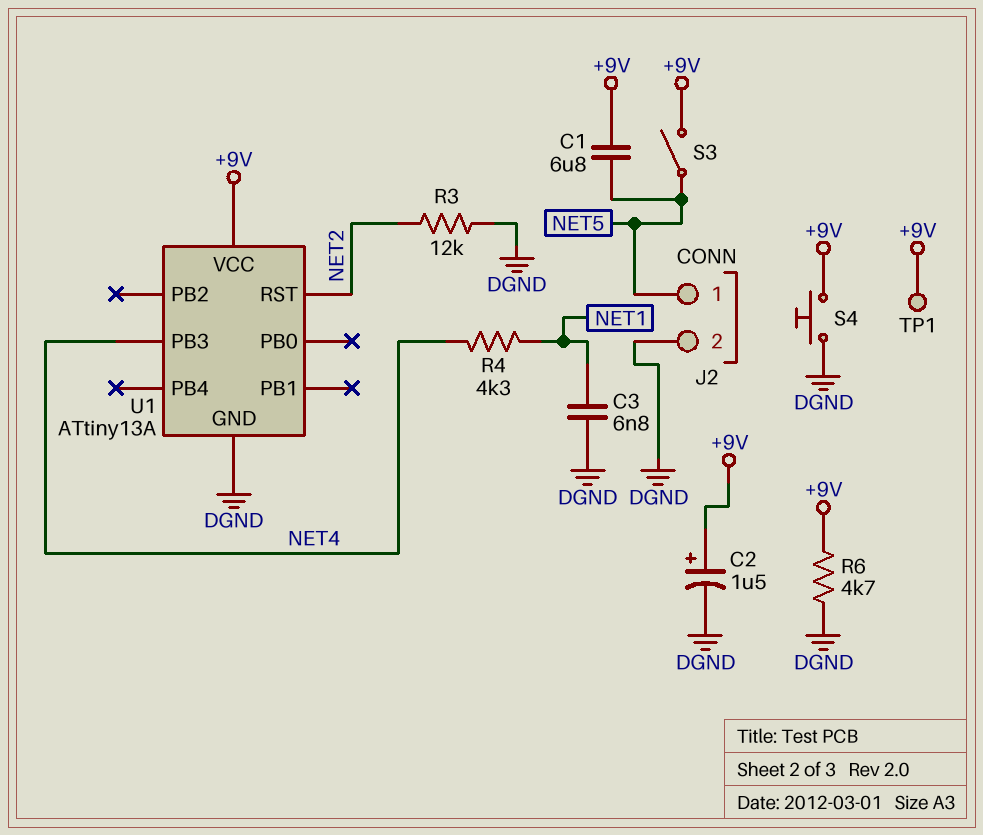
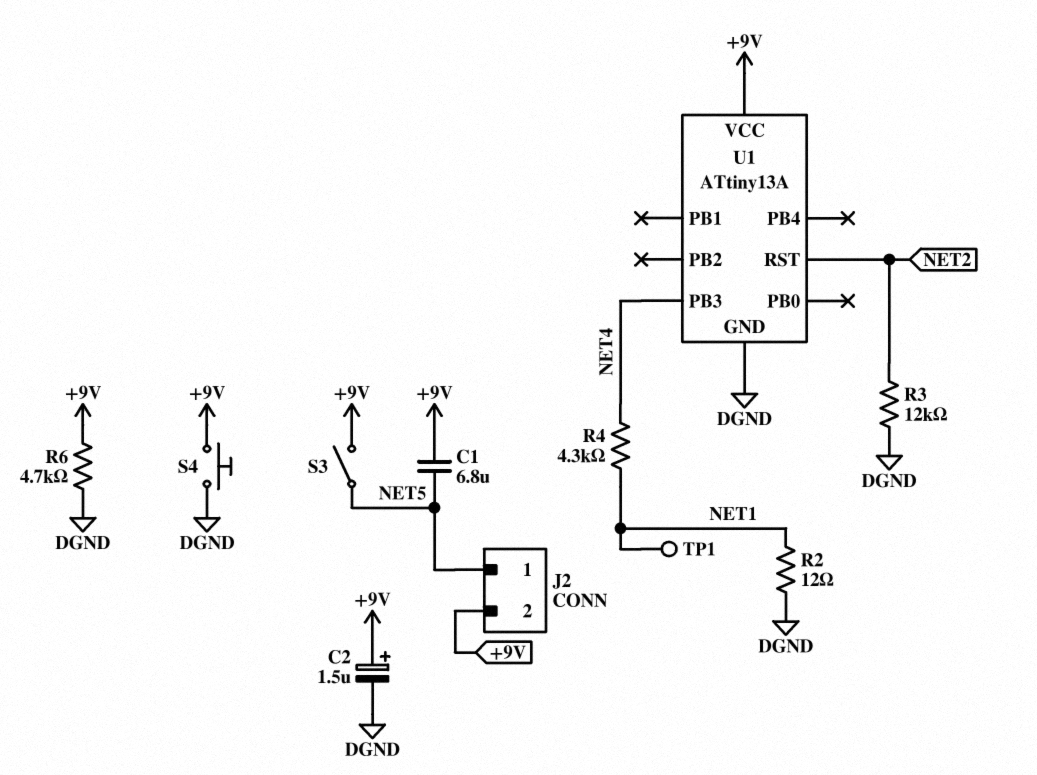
C3: 6.8nF (DGND, NET1) -> none
J2 pin 2: DGND -> +9V
R2: none -> 12 (DGND, NET1)
TP1: test point (+9V) -> test point (NET1)

